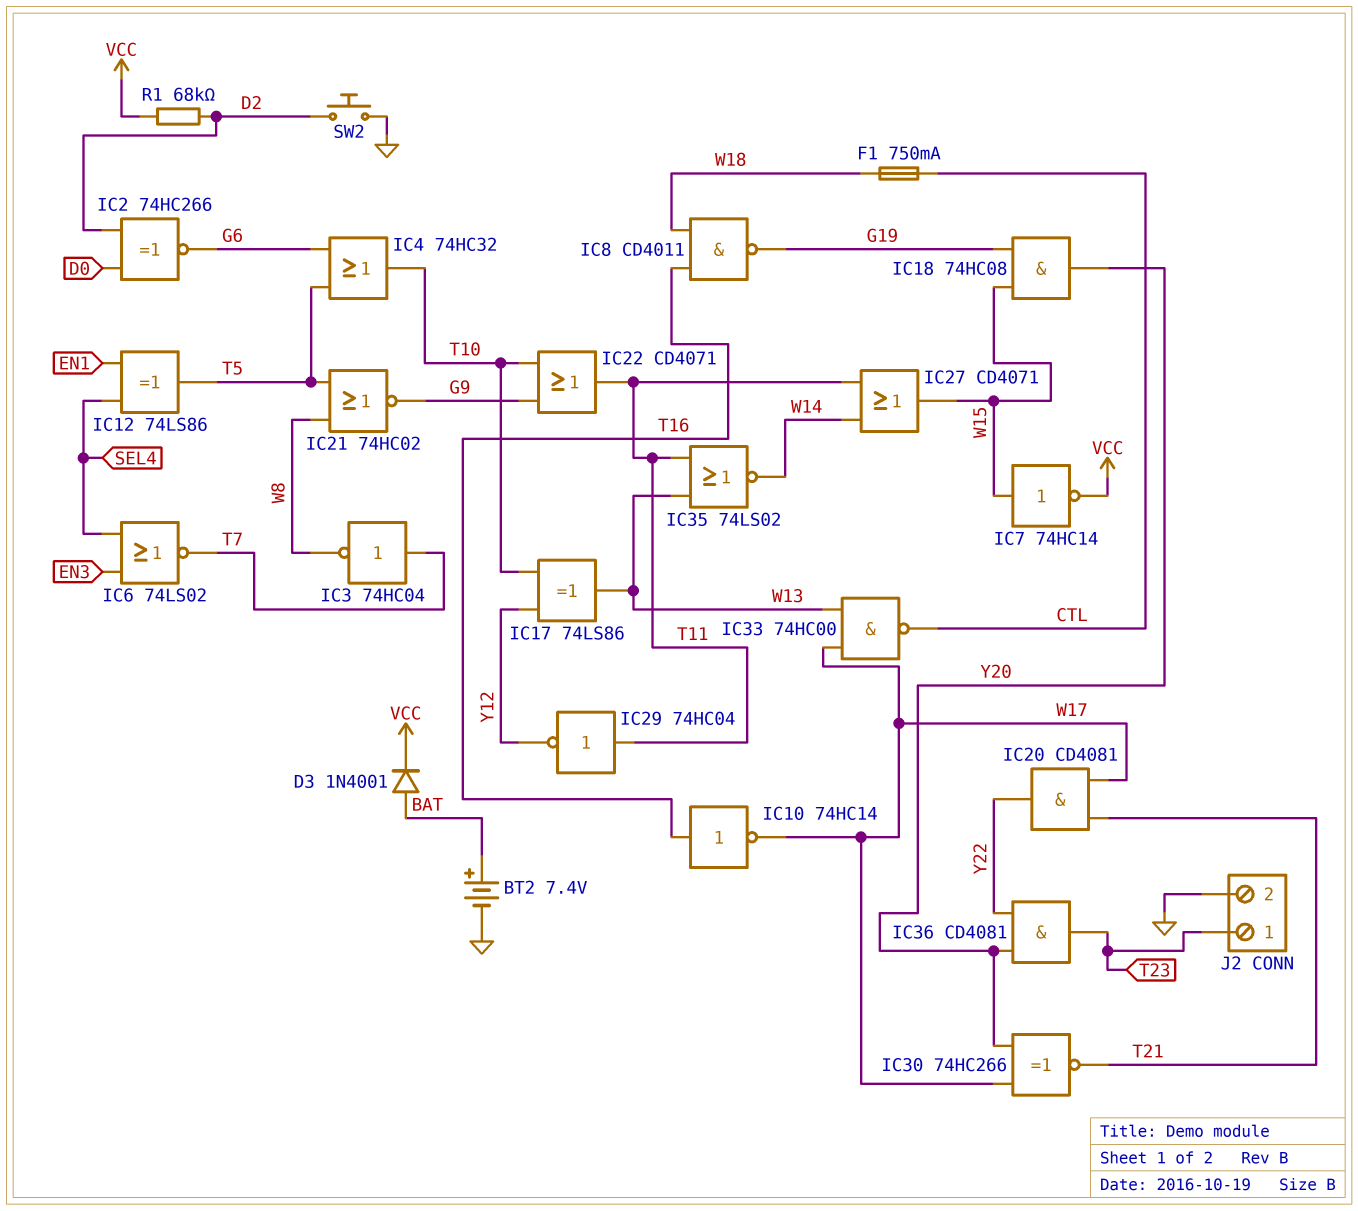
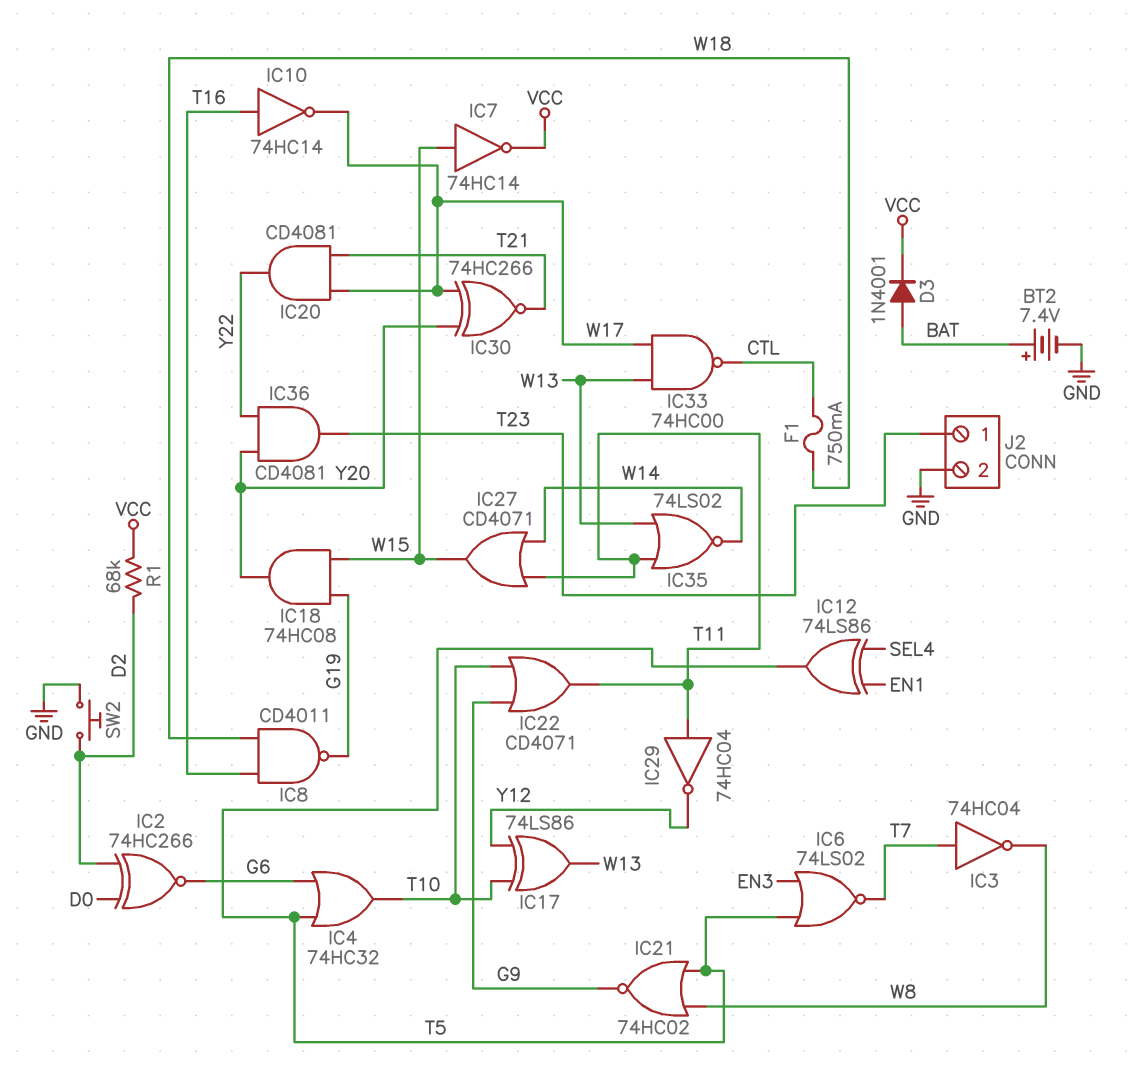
IC6: NOR 74LS02 (in EN3, in SEL4, out T7) -> NOR 74LS02 (in EN3, in T5, out T7)

